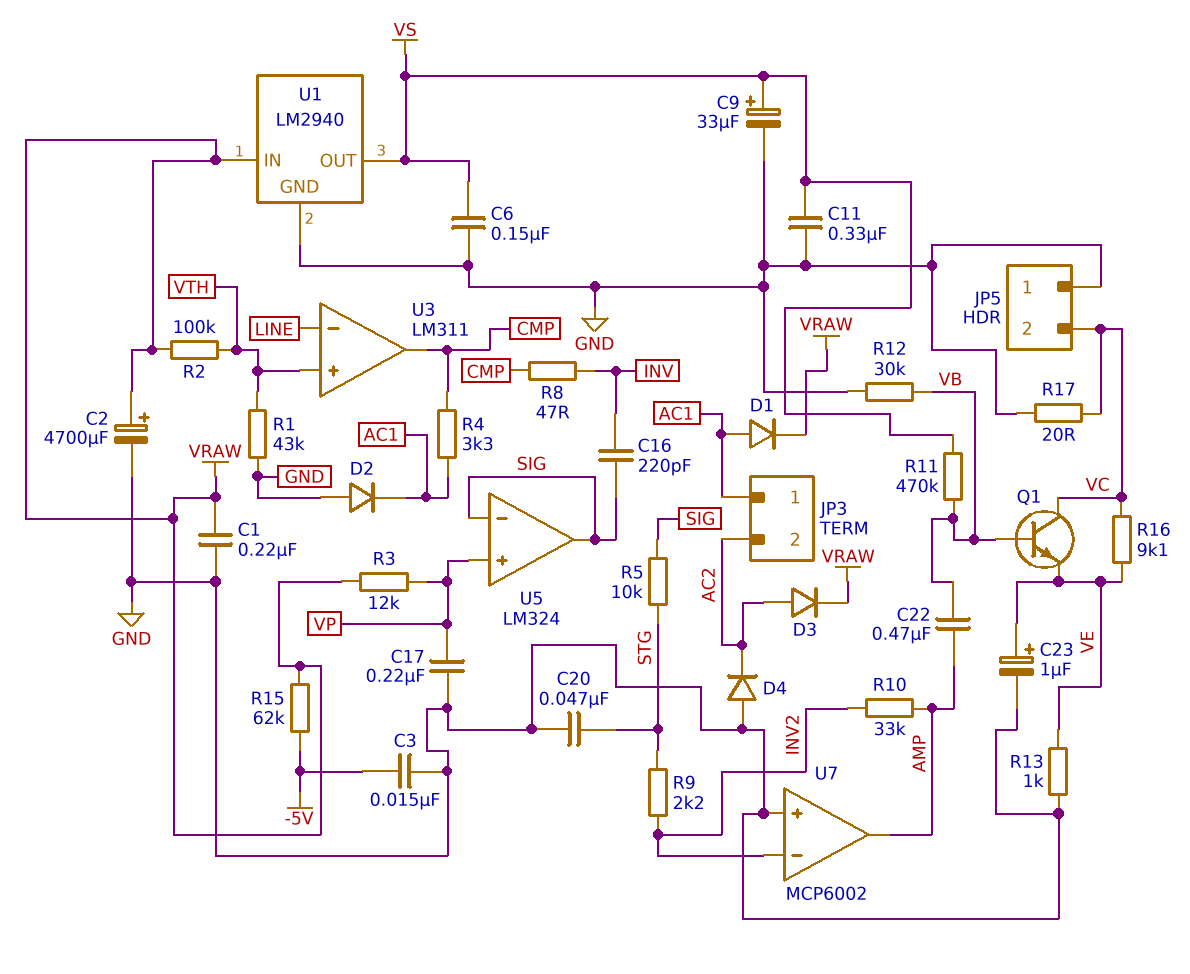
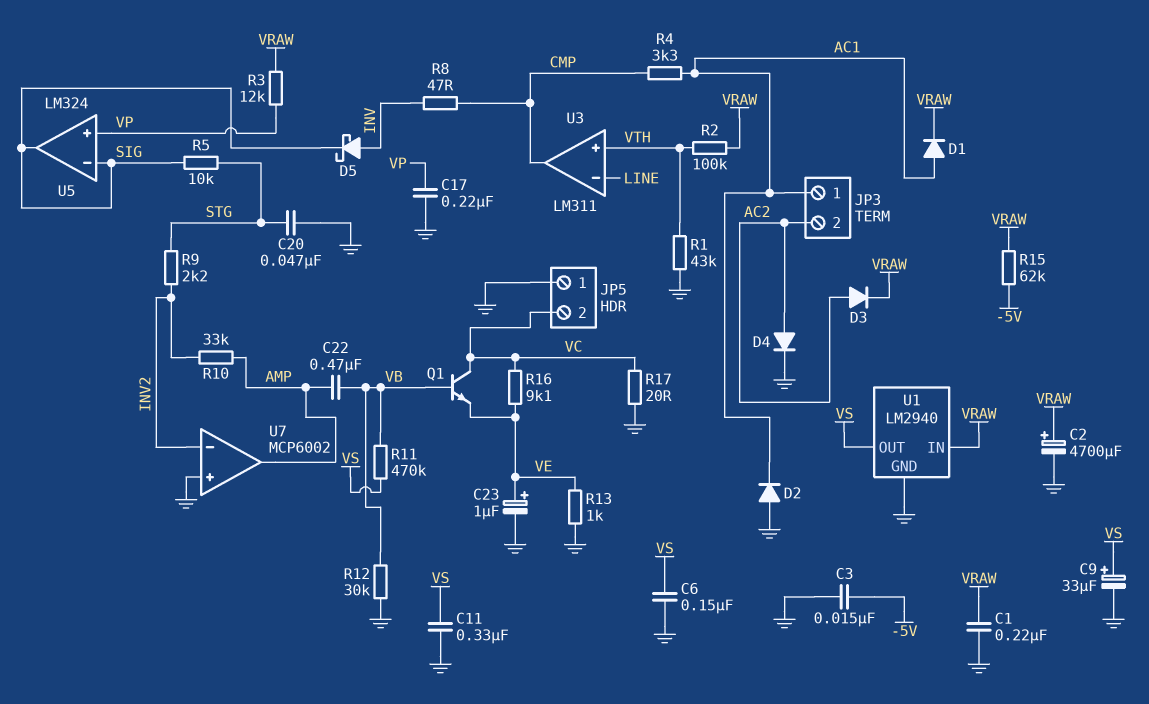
C16: 220pF (INV, SIG) -> none
D4: diode (A GND, K AC2) -> diode (A AC2, K GND)
D5: none -> schottky (A INV, K SIG)

